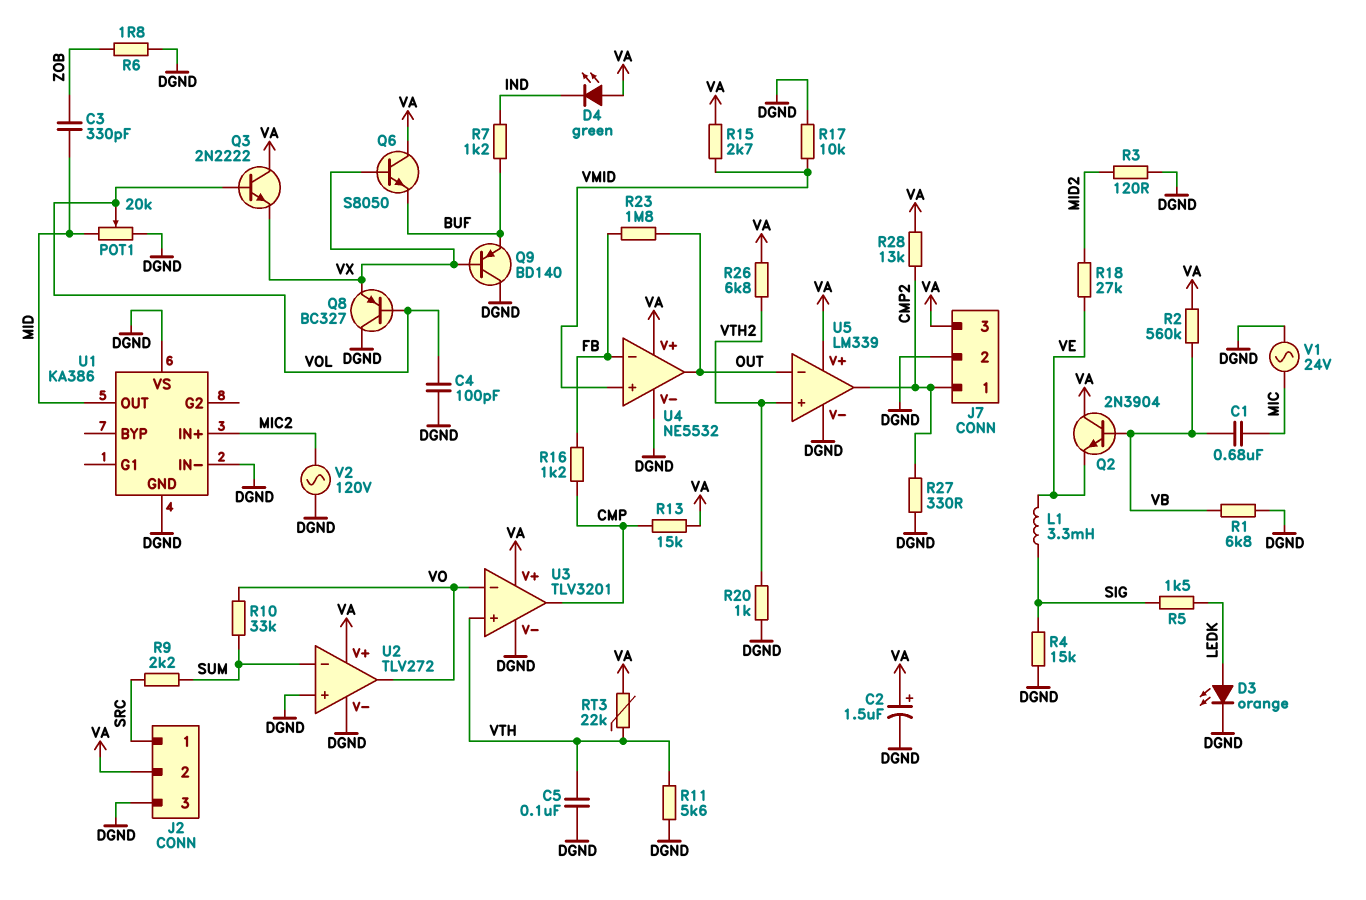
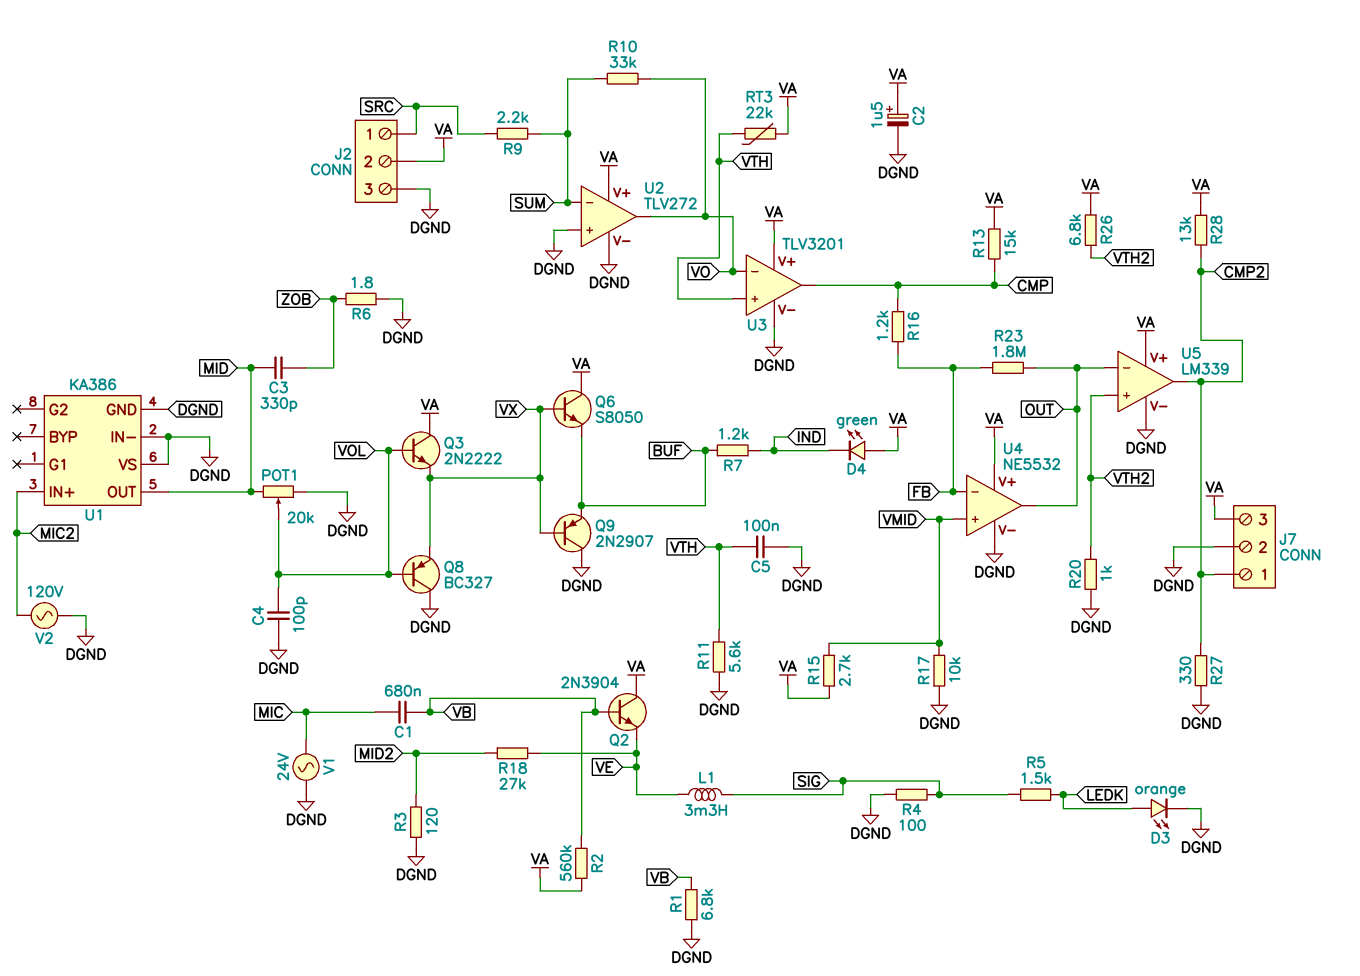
Q9: PNP BD140 (B VX, C DGND, E BUF) -> PNP 2N2907 (B VX, C DGND, E BUF)
R4: 15k (DGND, SIG) -> 100 (DGND, SIG)

